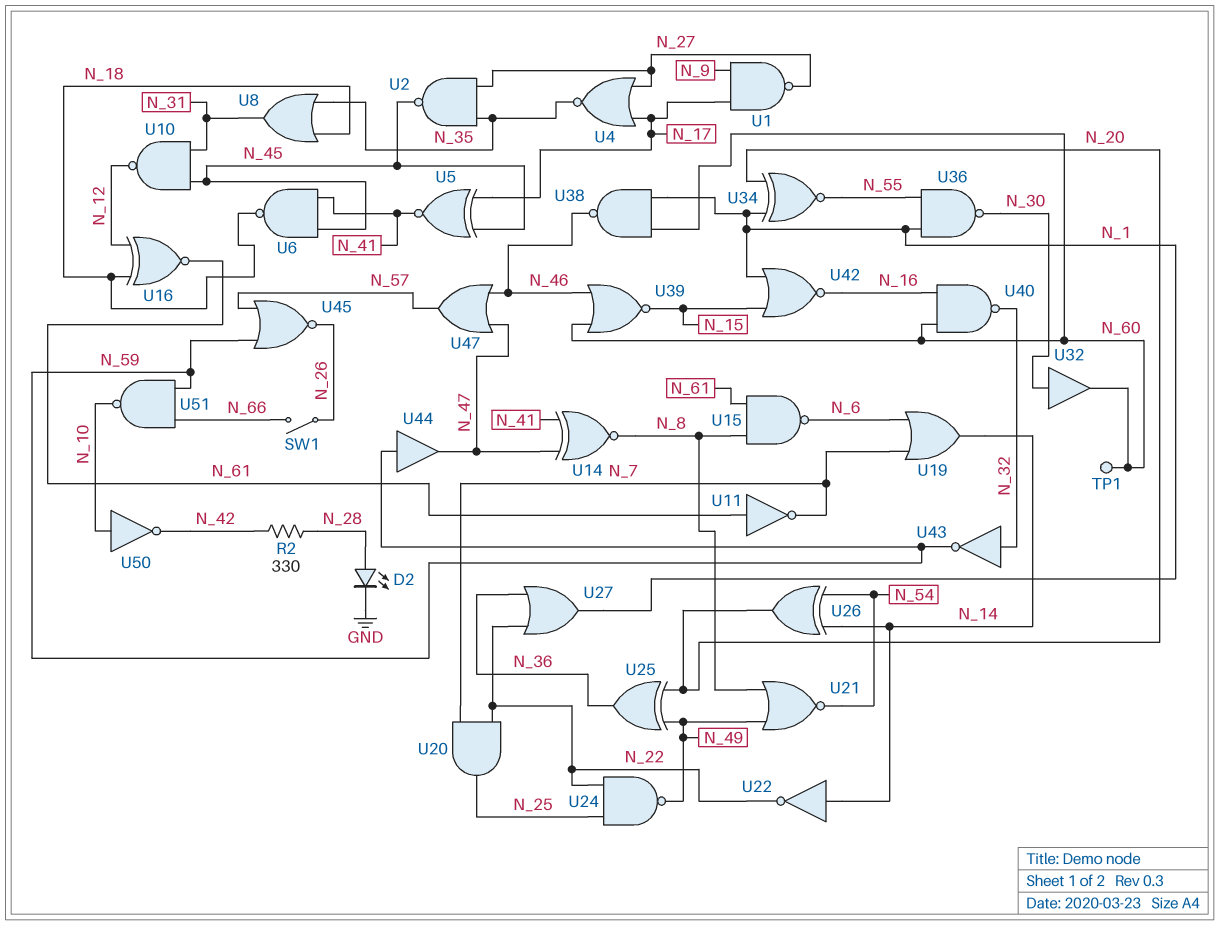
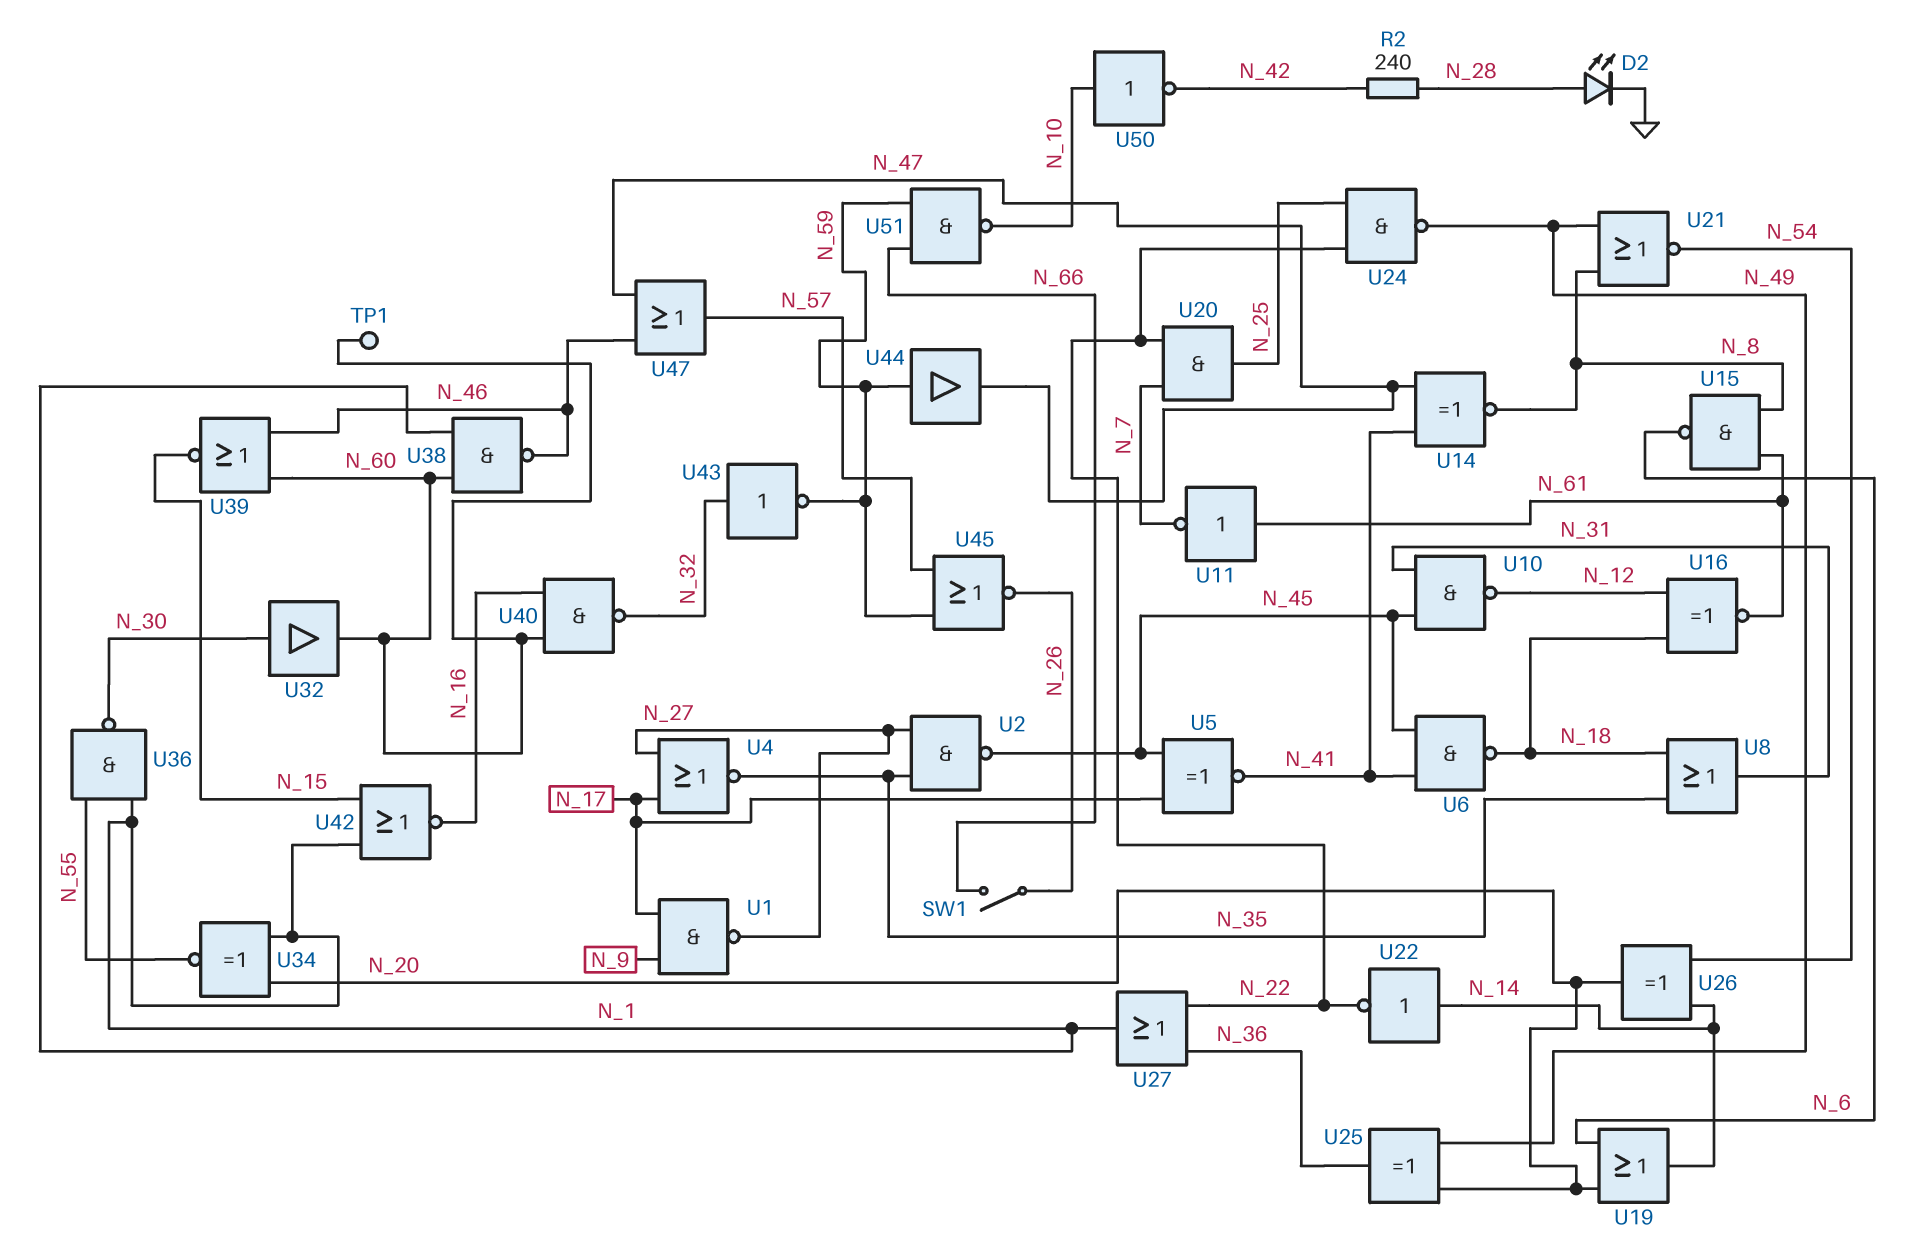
R2: 330 (N_28, N_42) -> 240 (N_28, N_42)
U19: OR (in N_6, in N_7, out N_14) -> OR (in N_6, in N_20, out N_14)

